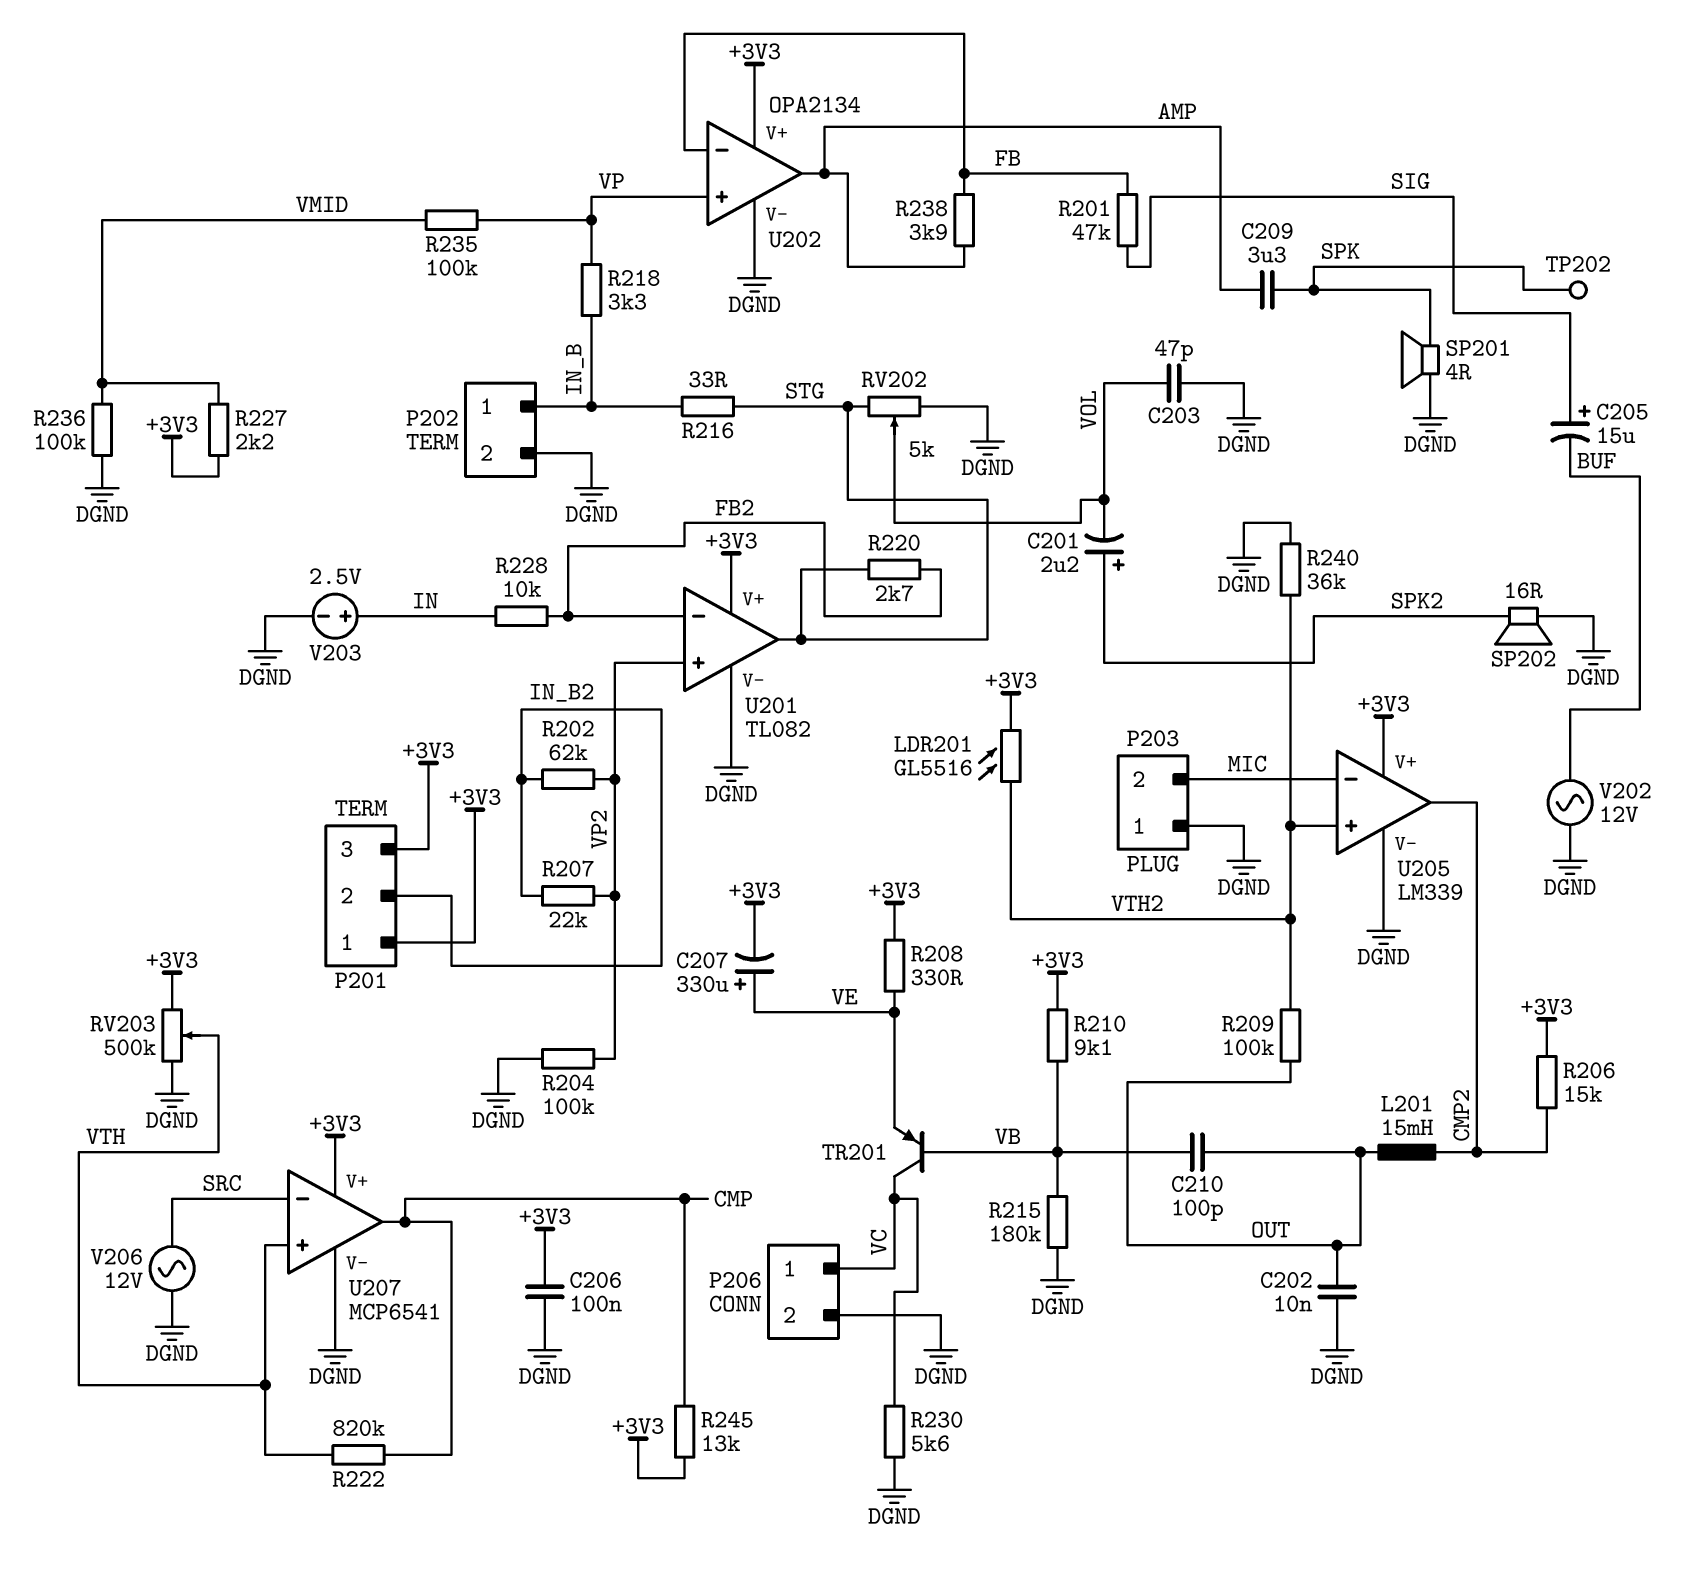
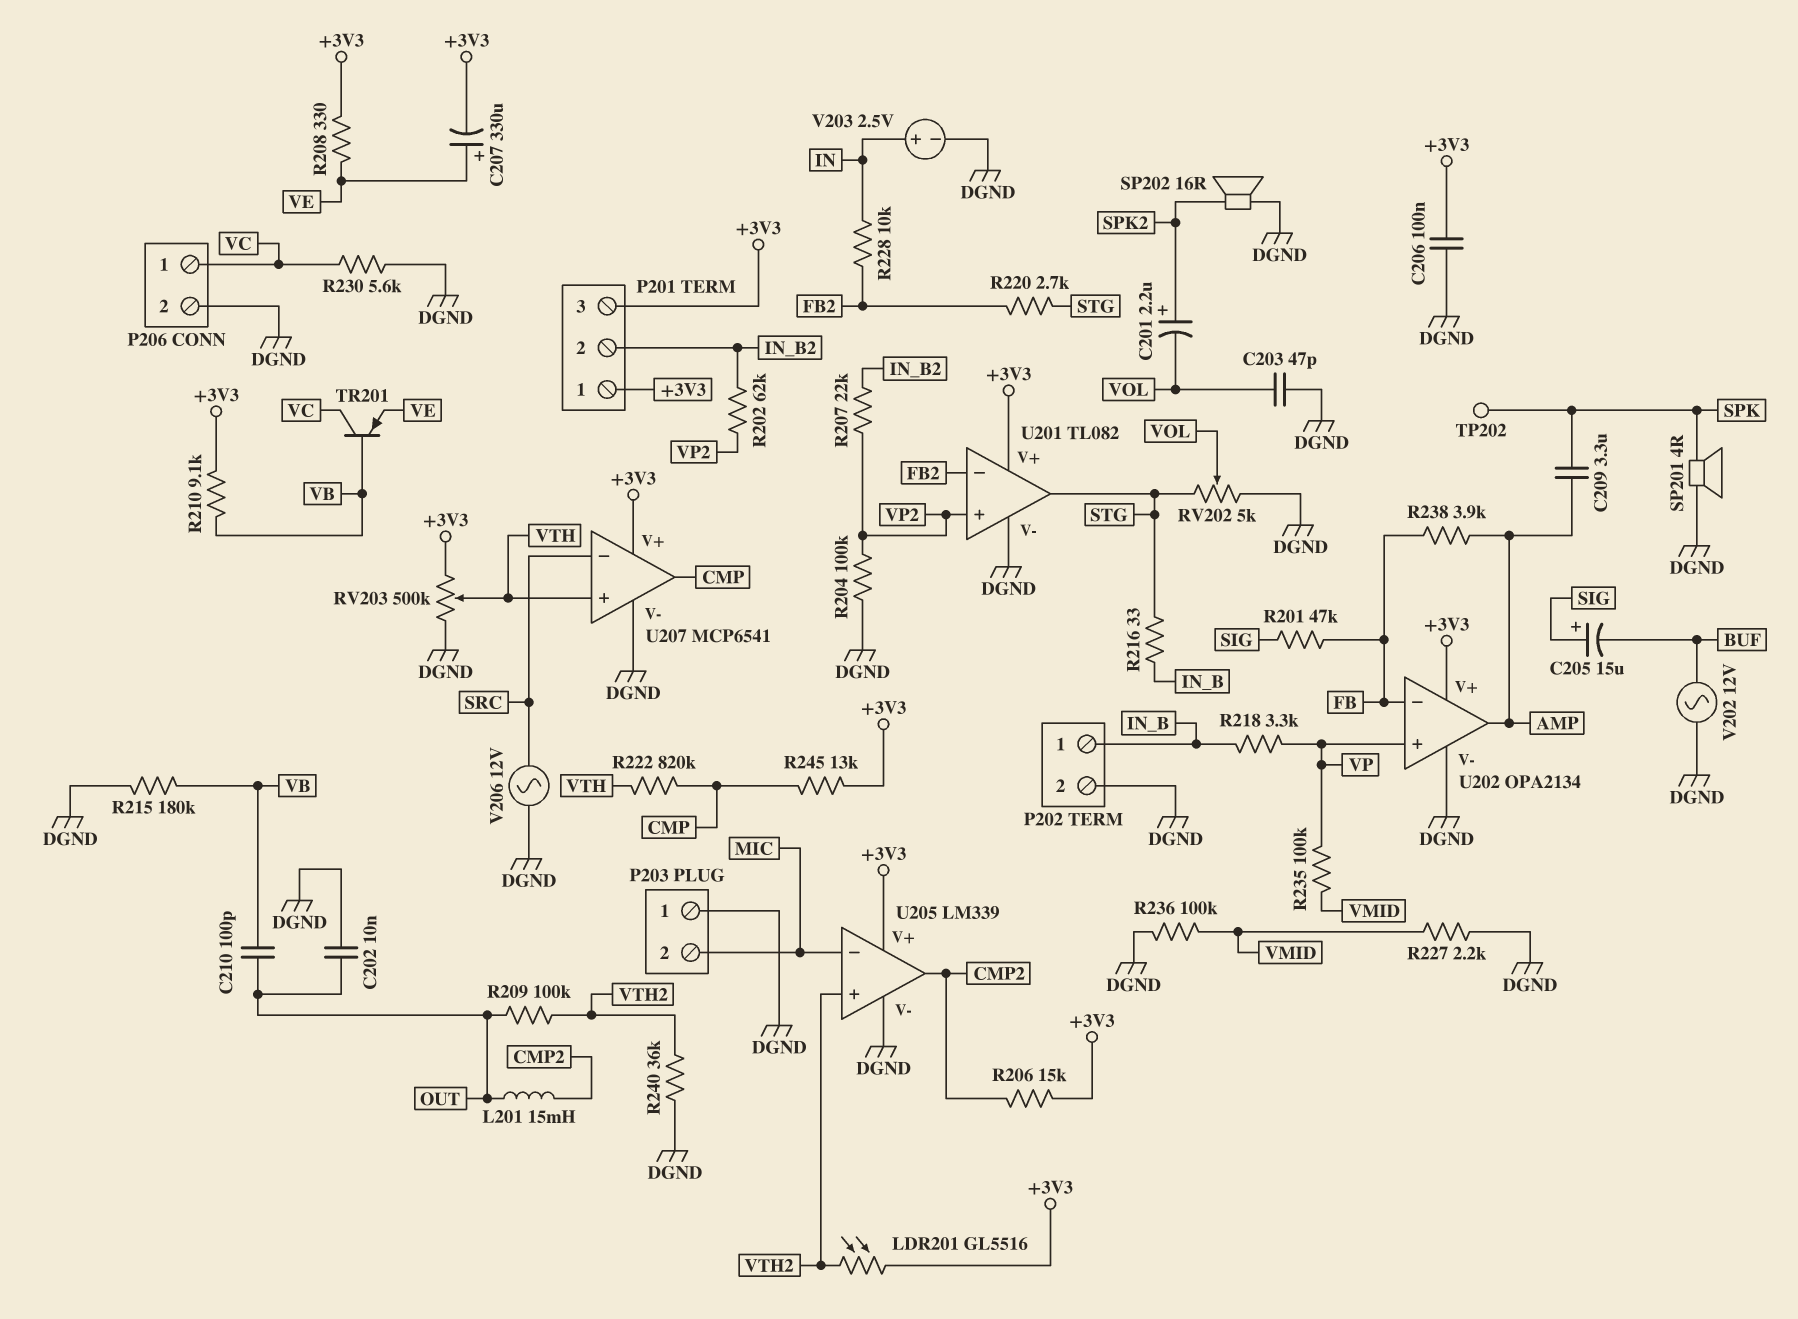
R227: 2.2k (+3V3, VMID) -> 2.2k (DGND, VMID)

